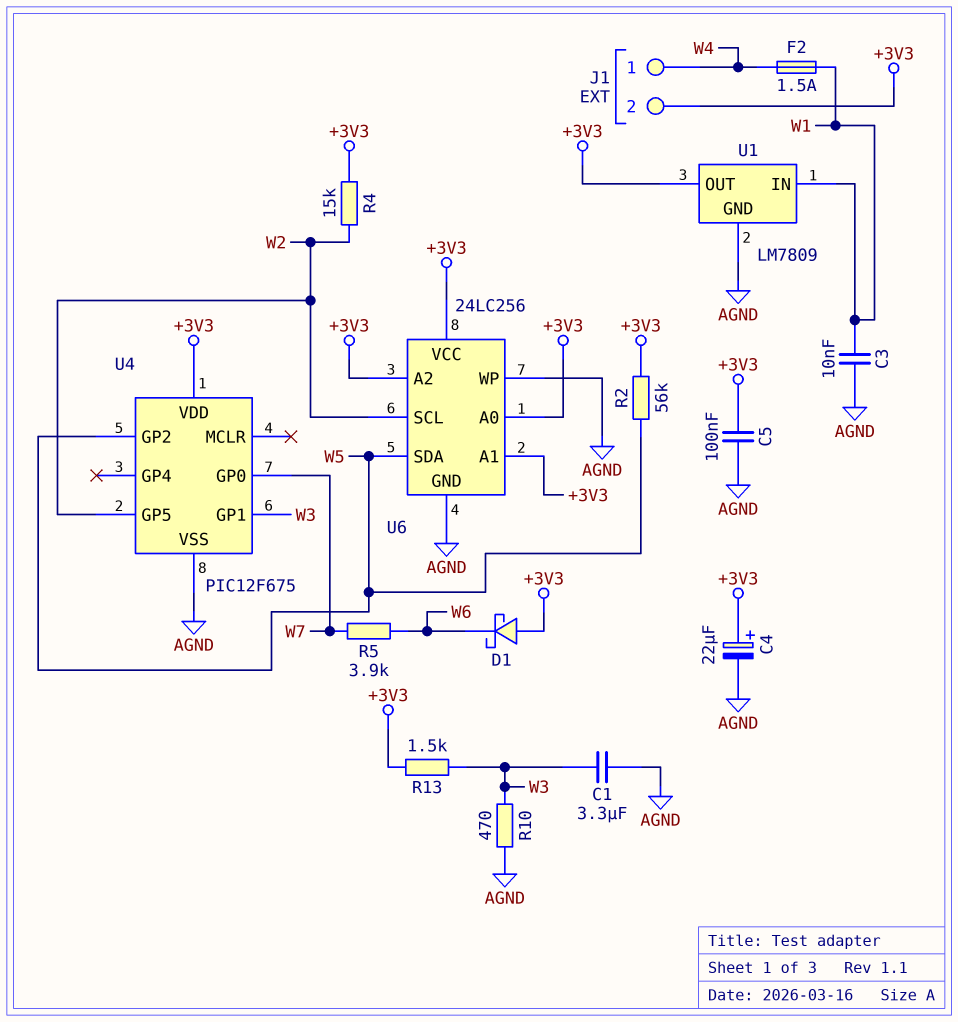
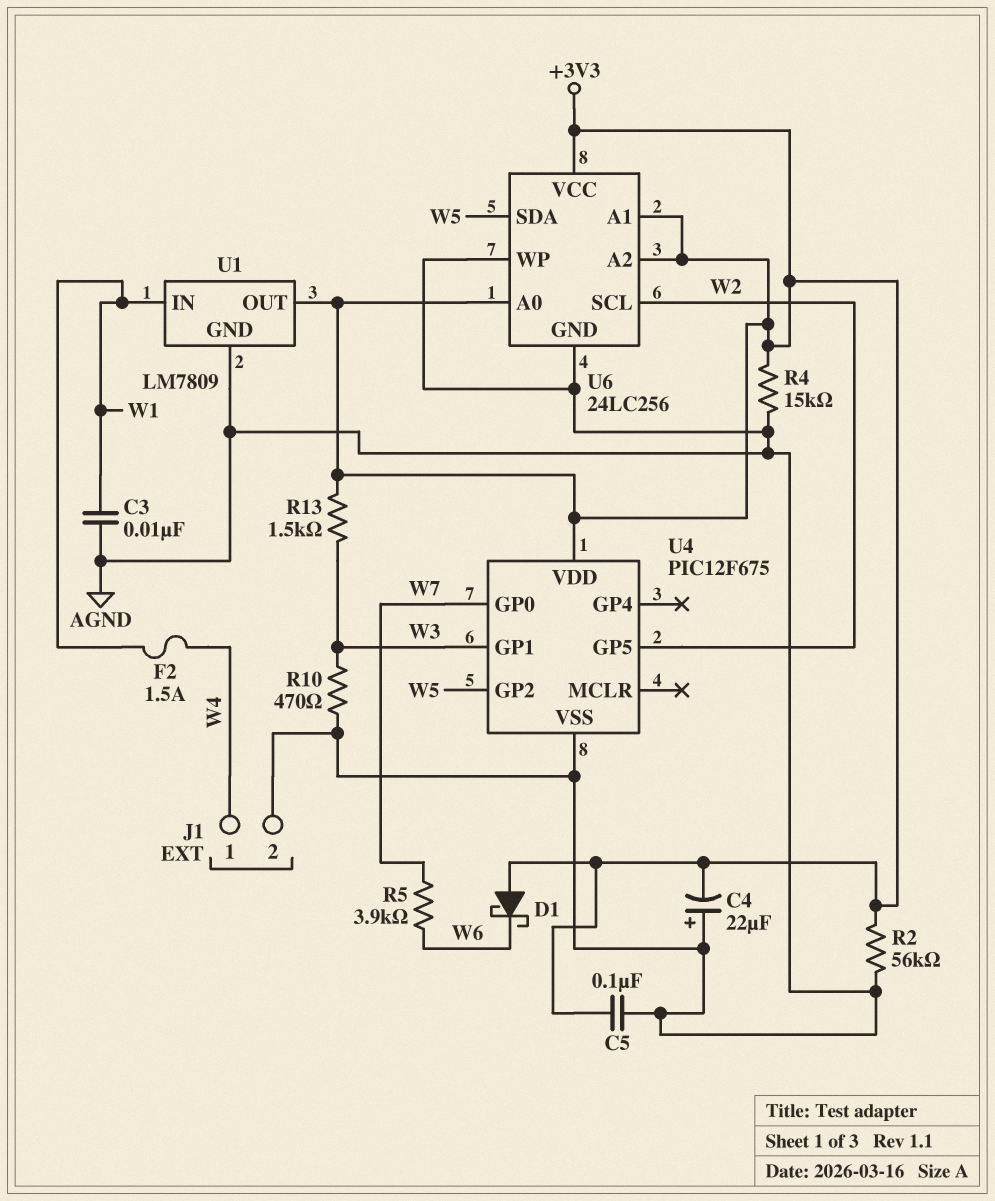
C1: 3.3uF (AGND, W3) -> none
C4: 22uF (plus +3V3, minus AGND) -> 22uF (plus AGND, minus +3V3)
J1 pin 2: +3V3 -> AGND
R2: 56k (+3V3, W5) -> 56k (+3V3, AGND)
R4: 15k (+3V3, W2) -> 15k (+3V3, AGND)

